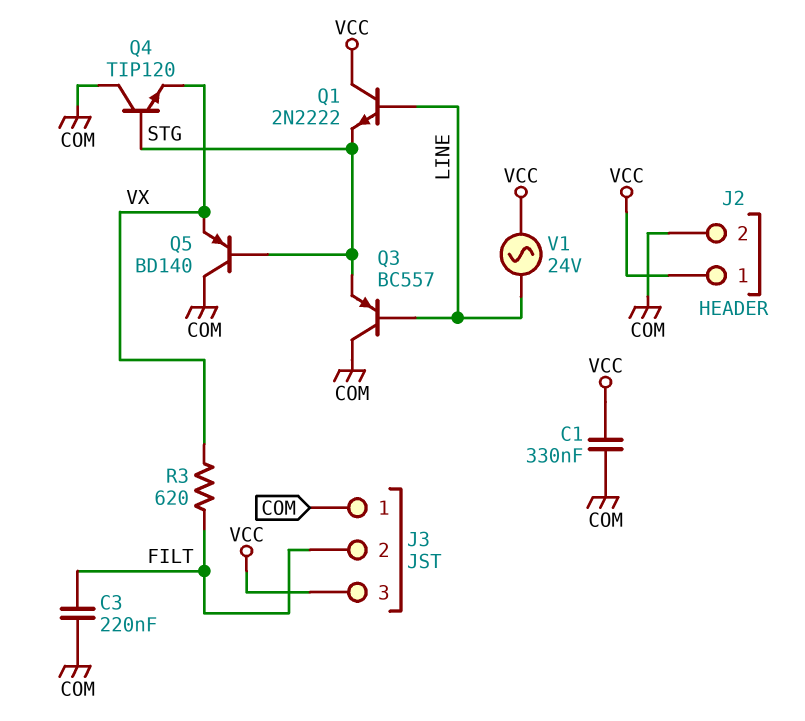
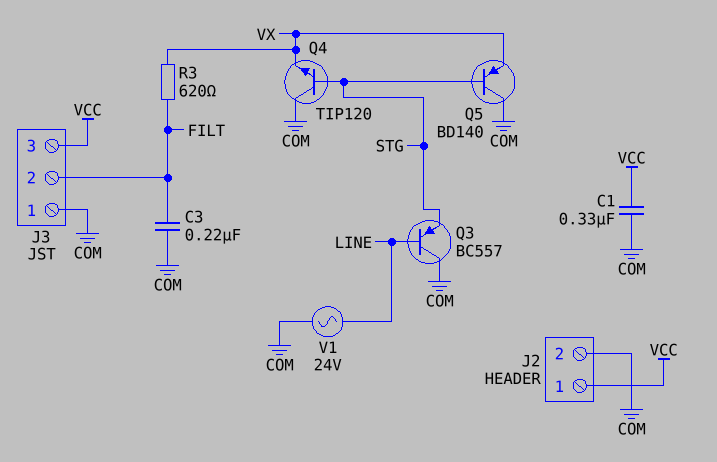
Q1: NPN 2N2222 (B LINE, C VCC, E STG) -> none
V1: AC 24V (LINE, VCC) -> AC 24V (COM, LINE)

